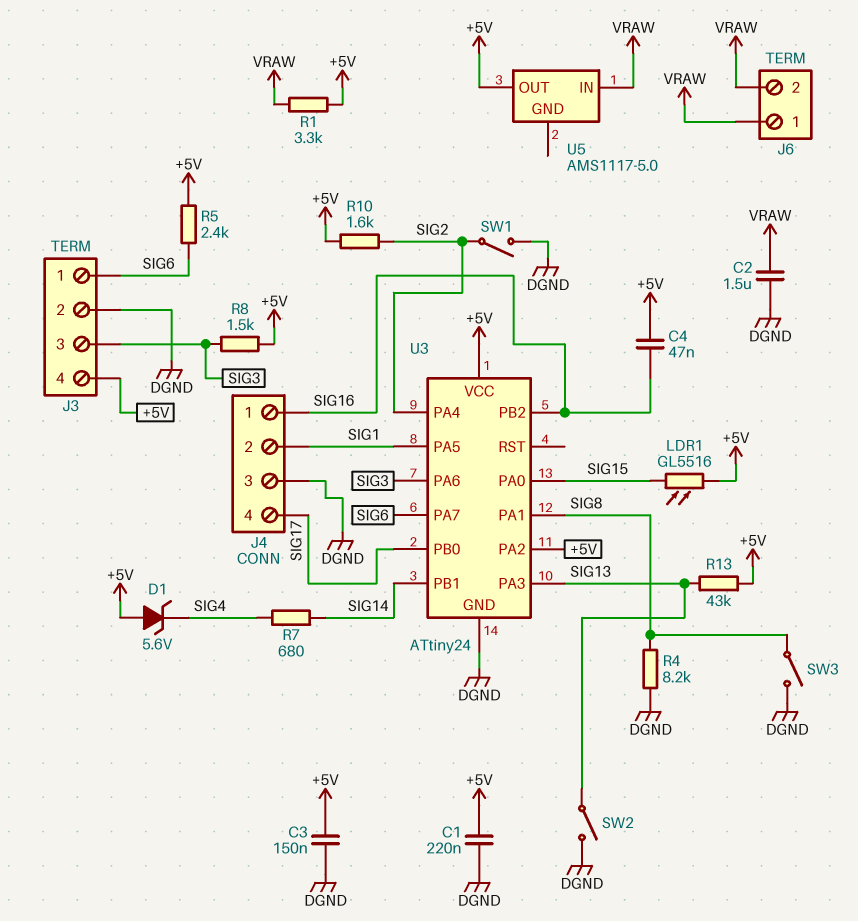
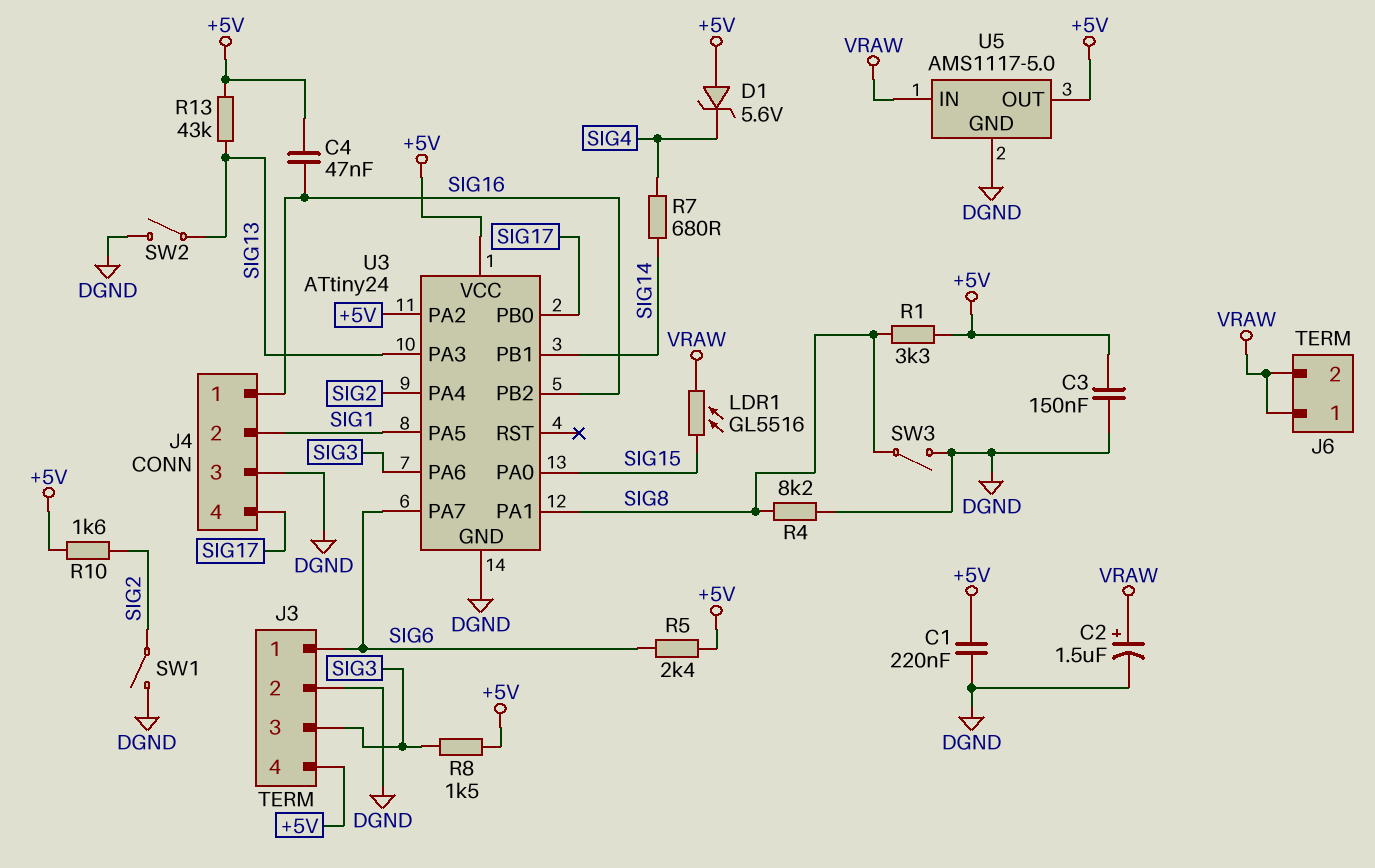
C2: 1.5uF (DGND, VRAW) -> 1.5uF (plus VRAW, minus DGND)
LDR1: GL5516 (+5V, SIG15) -> GL5516 (SIG15, VRAW)
R1: 3.3k (+5V, VRAW) -> 3.3k (+5V, SIG8)
U5 pin GND: none -> DGND

